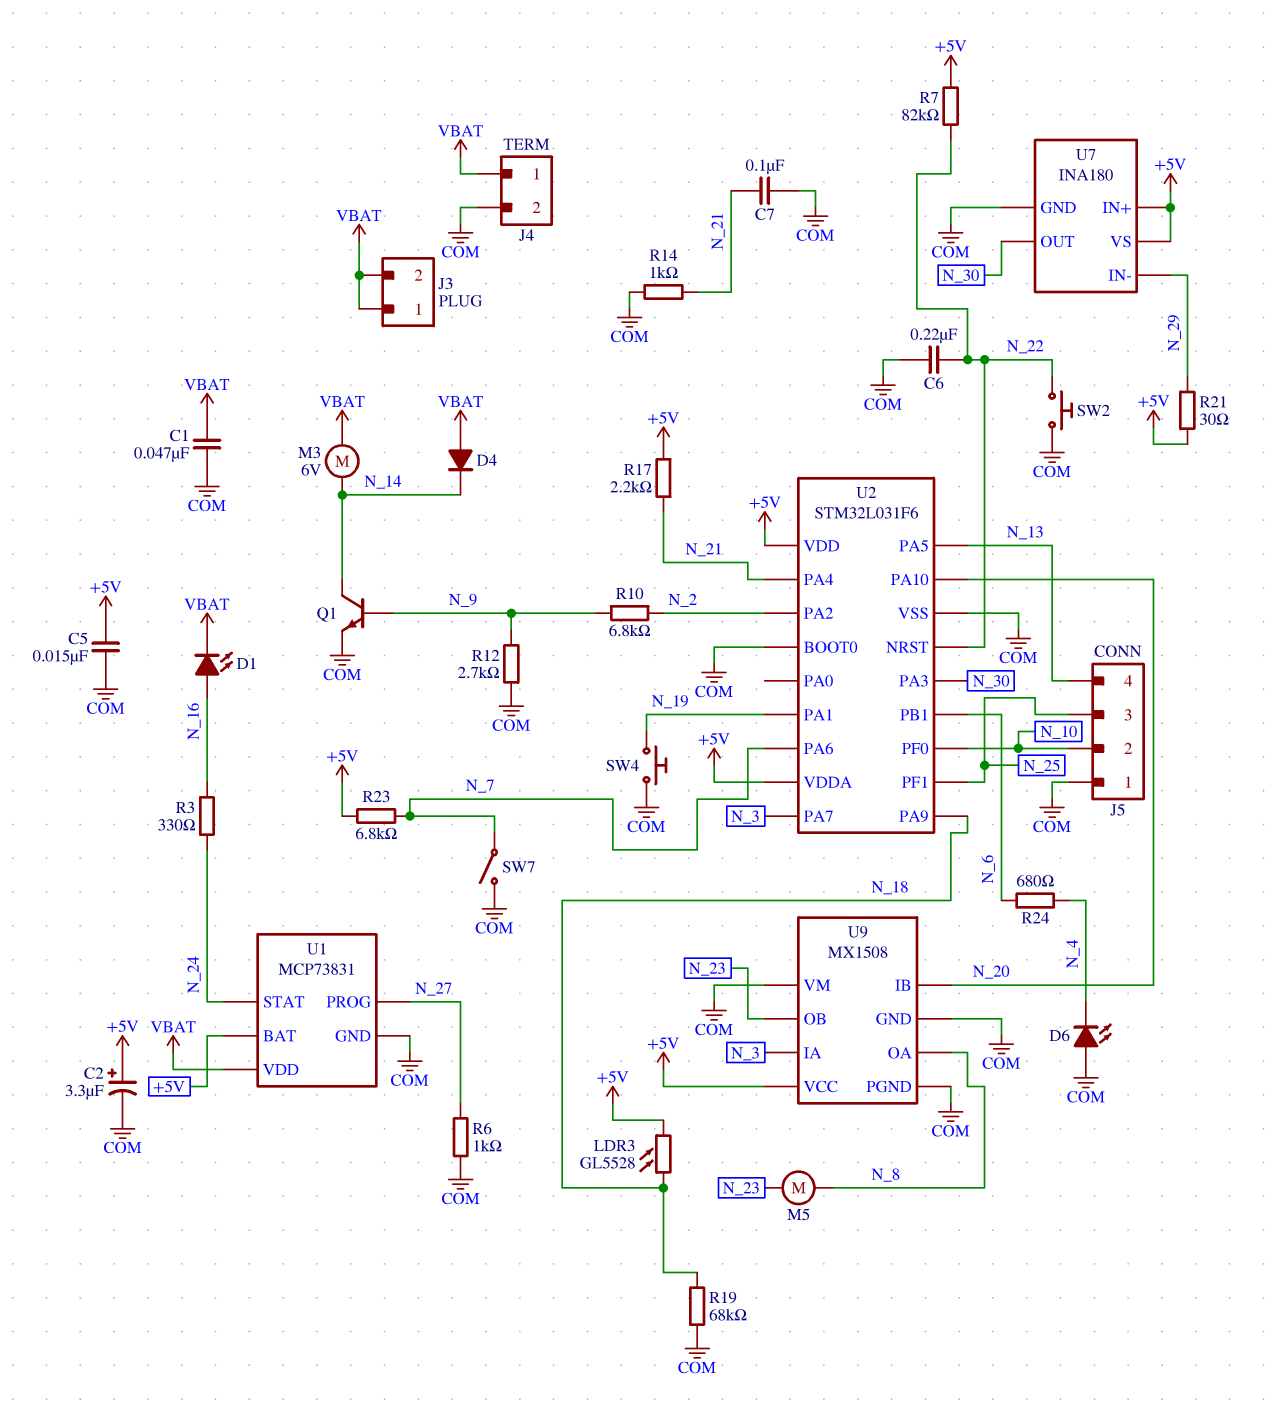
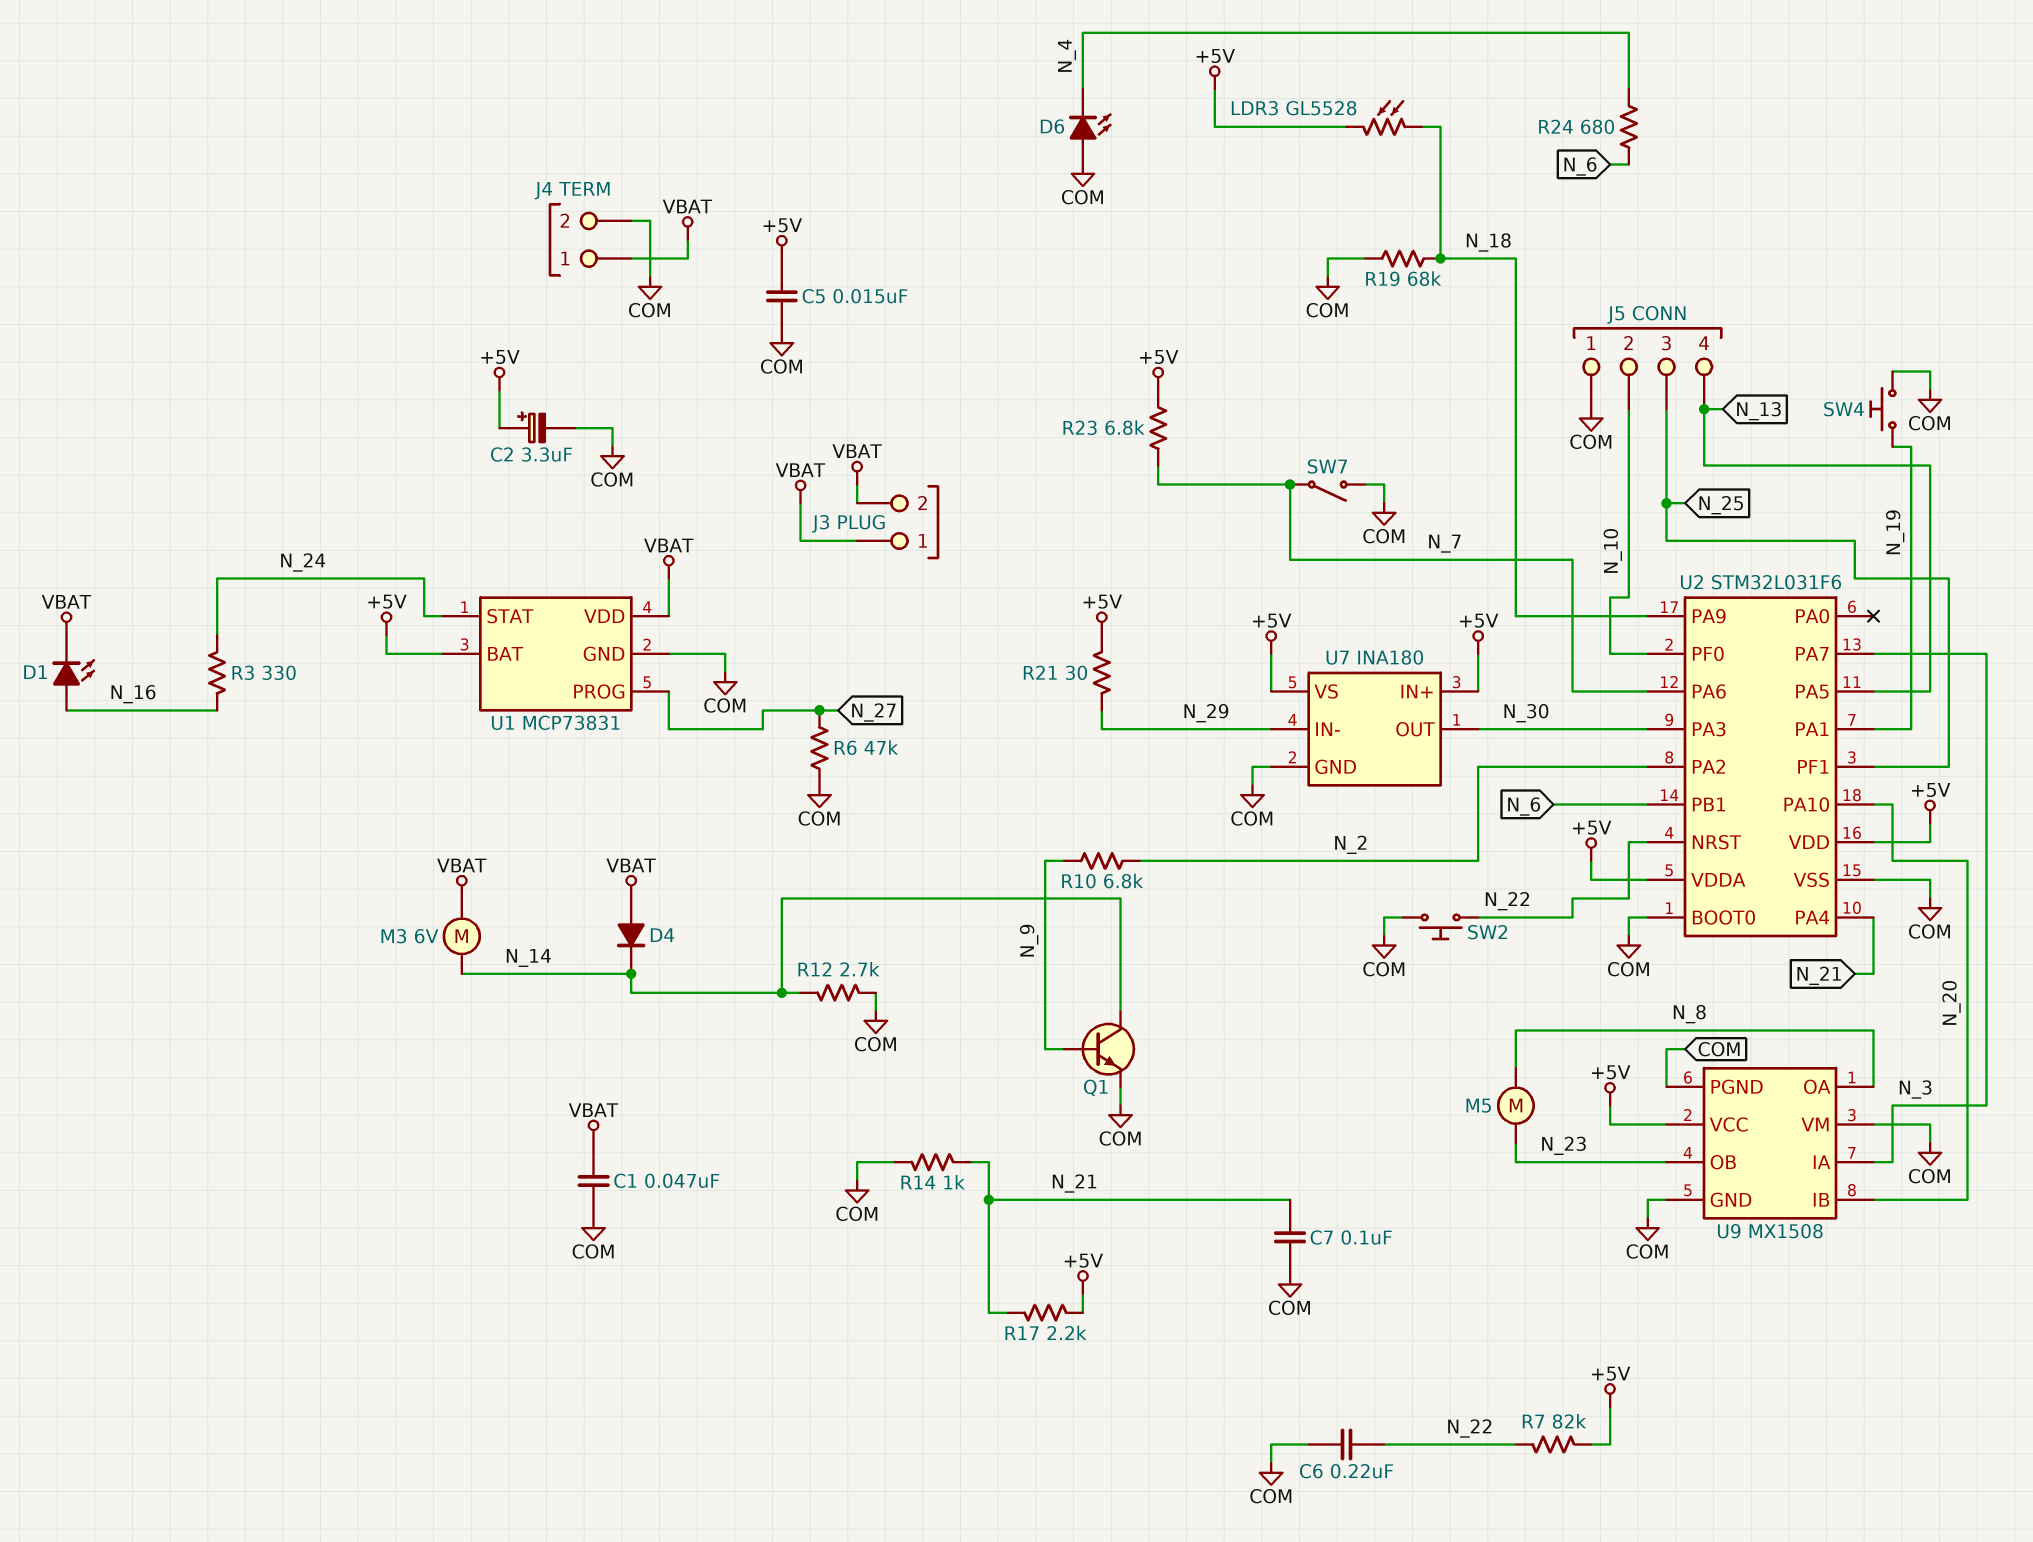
R6: 1k (COM, N_27) -> 47k (COM, N_27)
R12: 2.7k (COM, N_9) -> 2.7k (COM, N_14)

